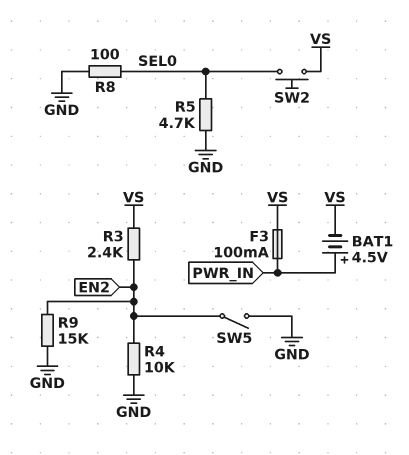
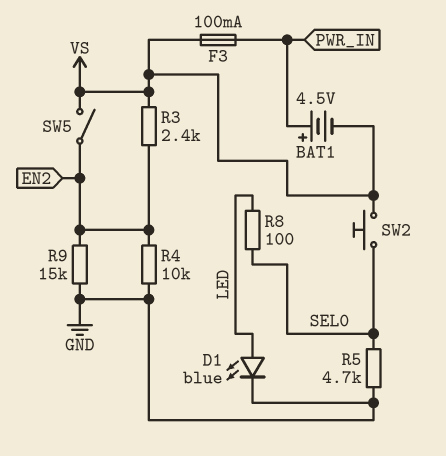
D1: none -> LED blue (A LED, K GND)
R8: 100 (GND, SEL0) -> 100 (LED, SEL0)
SW5: switch (EN2, GND) -> switch (EN2, VS)

